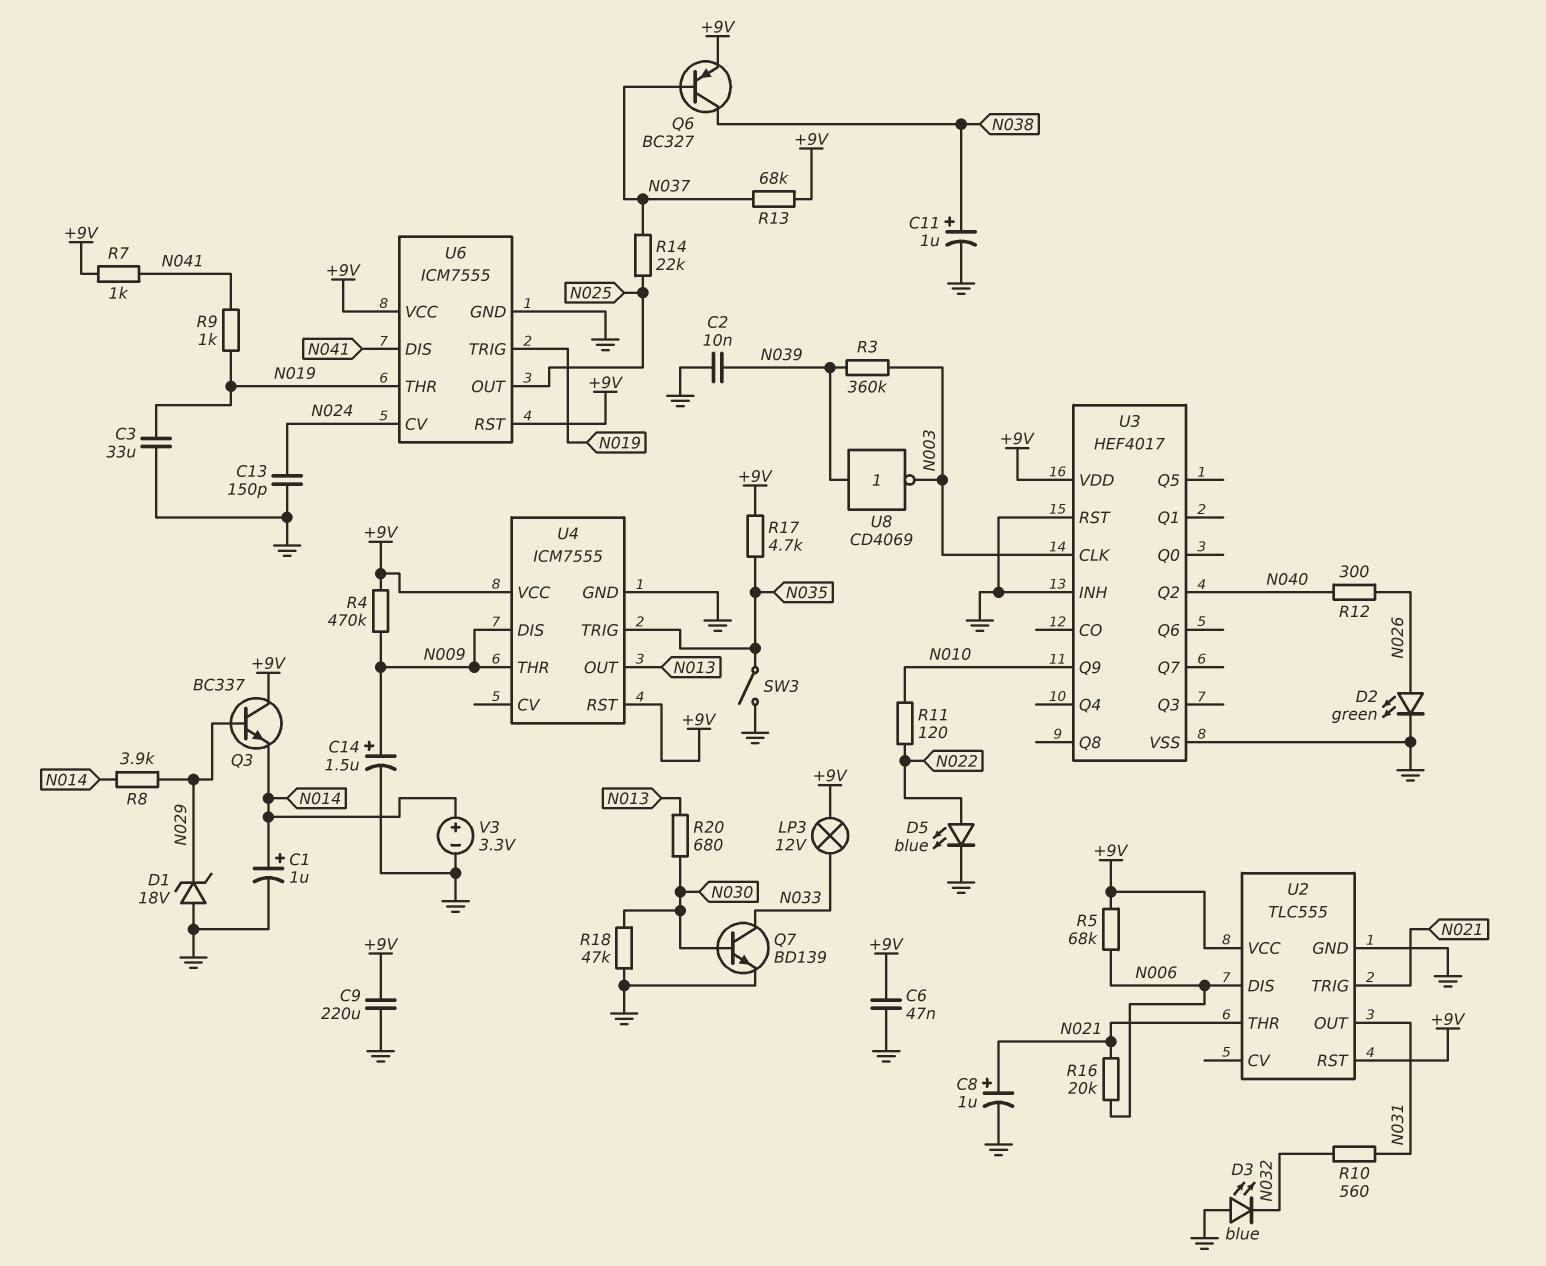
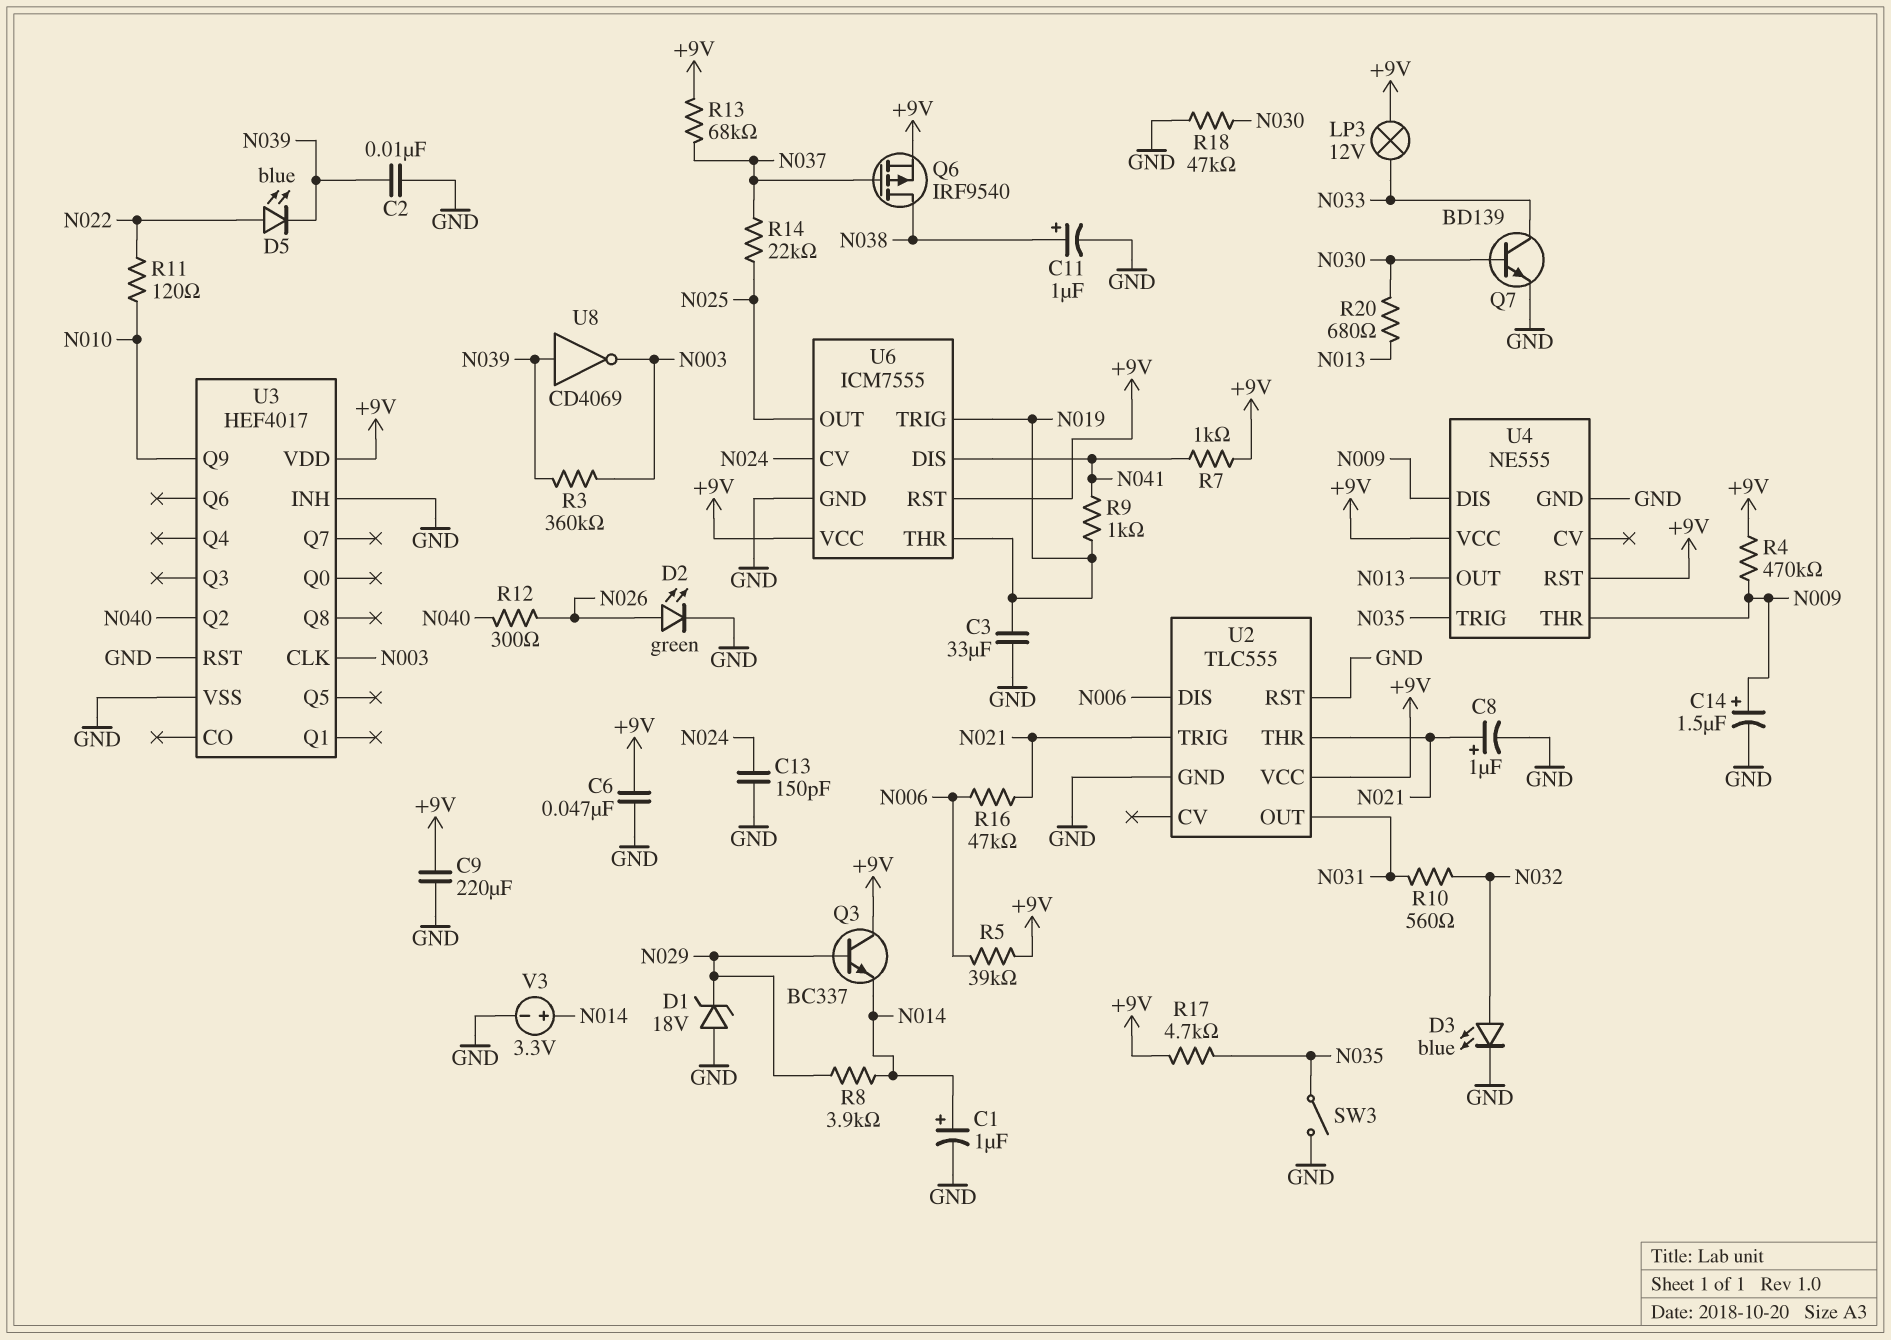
D3: LED blue (A GND, K N032) -> LED blue (A N032, K GND)
D5: LED blue (A N022, K GND) -> LED blue (A N022, K N039)
Q6: PNP BC327 (B N037, C N038, E +9V) -> PMOS IRF9540 (G N037, D N038, S +9V)
R5: 68k (+9V, N006) -> 39k (+9V, N006)
R16: 20k (N006, N021) -> 47k (N006, N021)
U2 pin RST: +9V -> GND
U4: ICM7555 -> NE555

